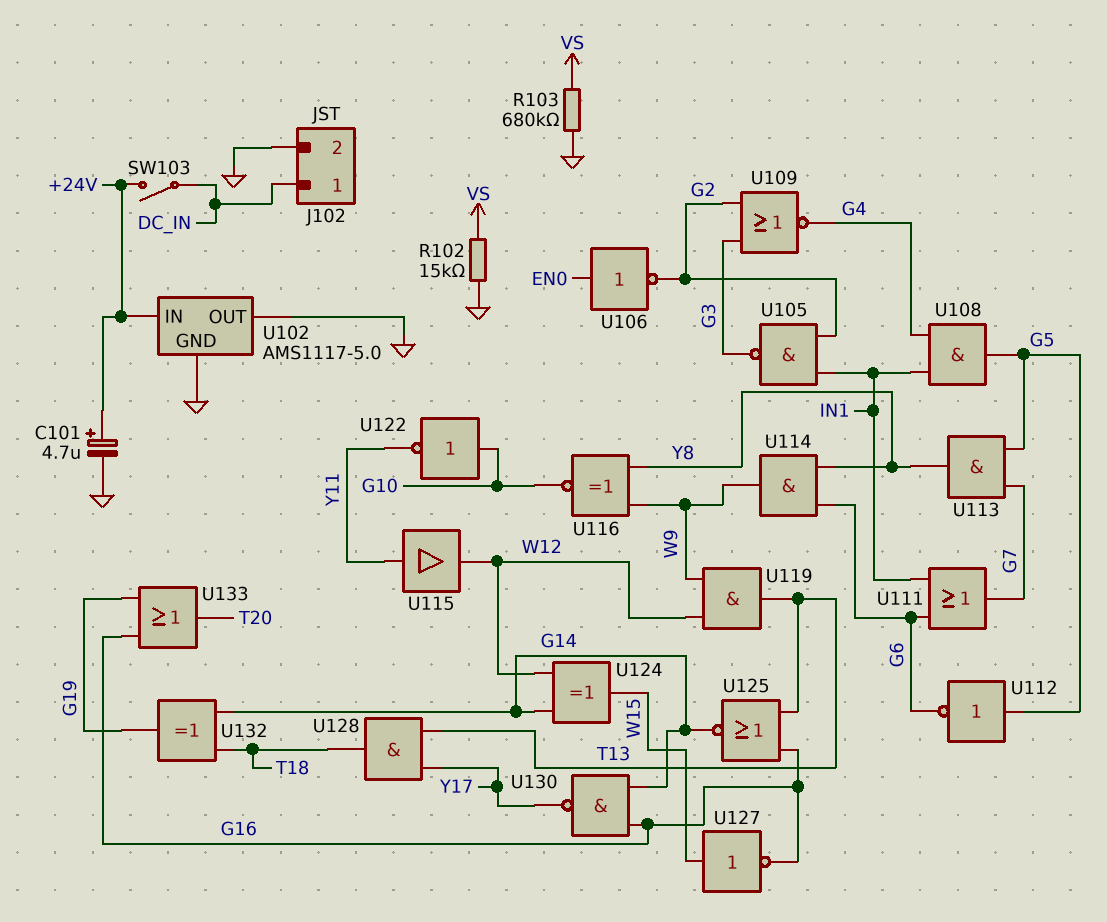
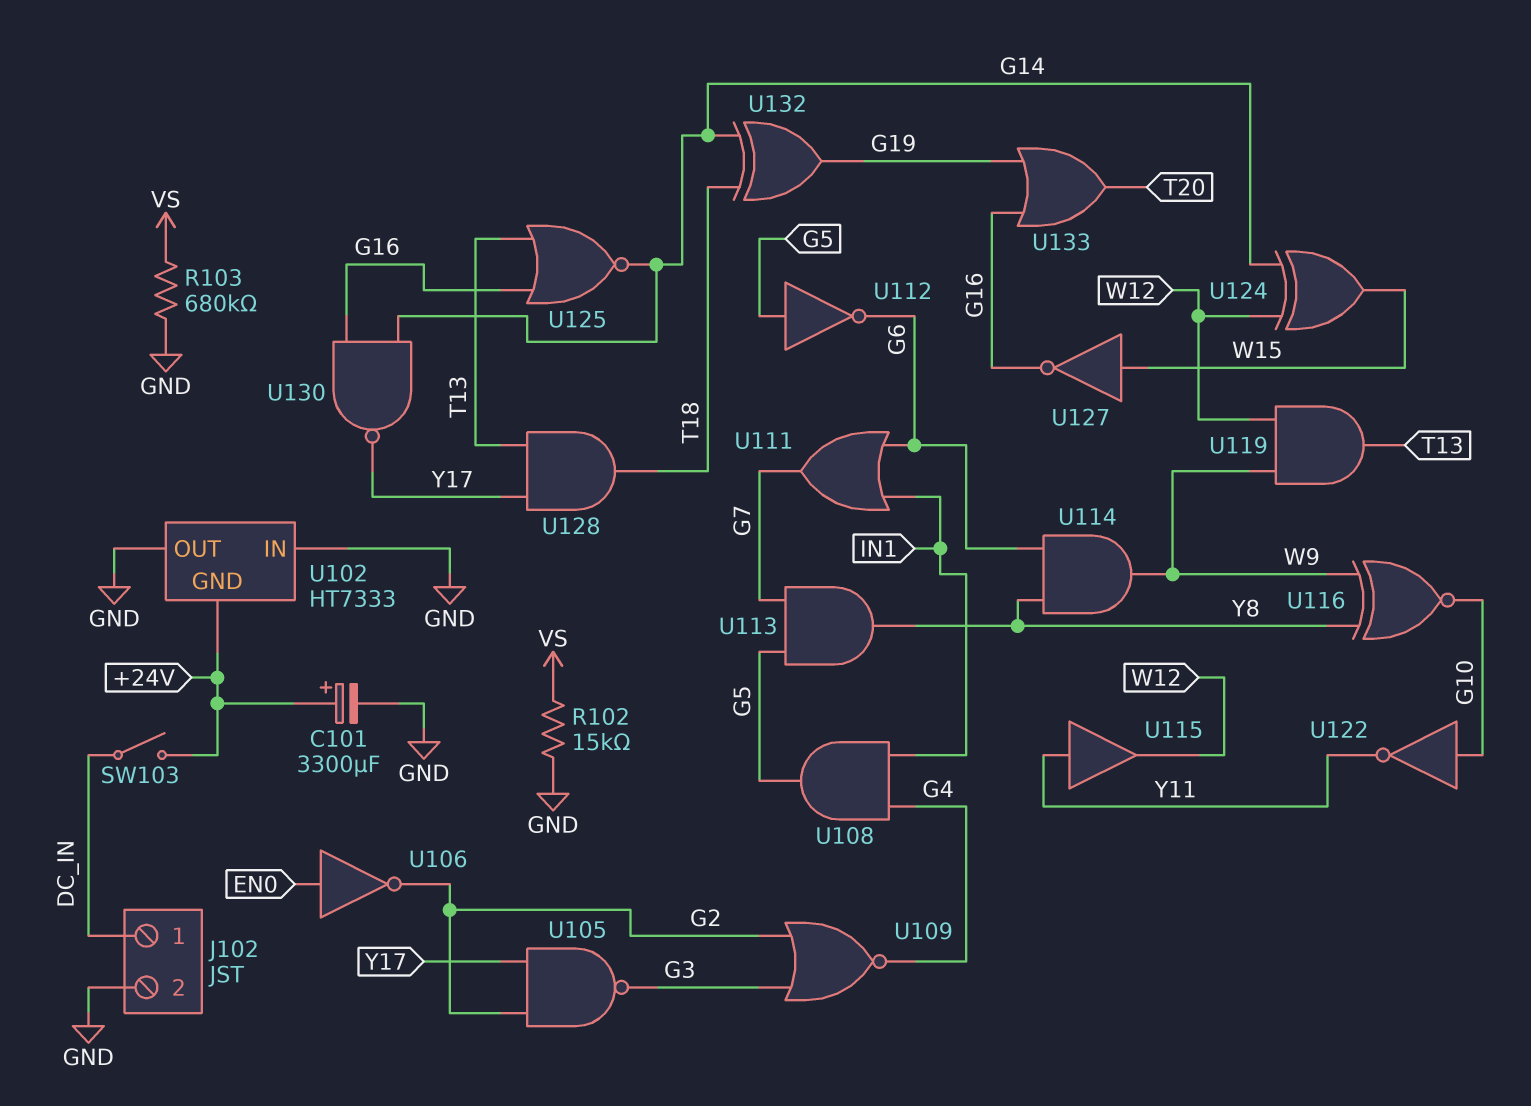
C101: 4.7uF (plus +24V, minus GND) -> 3300uF (plus +24V, minus GND)
U102: AMS1117-5.0 -> HT7333
U102 pin GND: GND -> +24V
U102 pin IN: +24V -> GND
U105: NAND (in G2, in IN1, out G3) -> NAND (in G2, in Y17, out G3)

